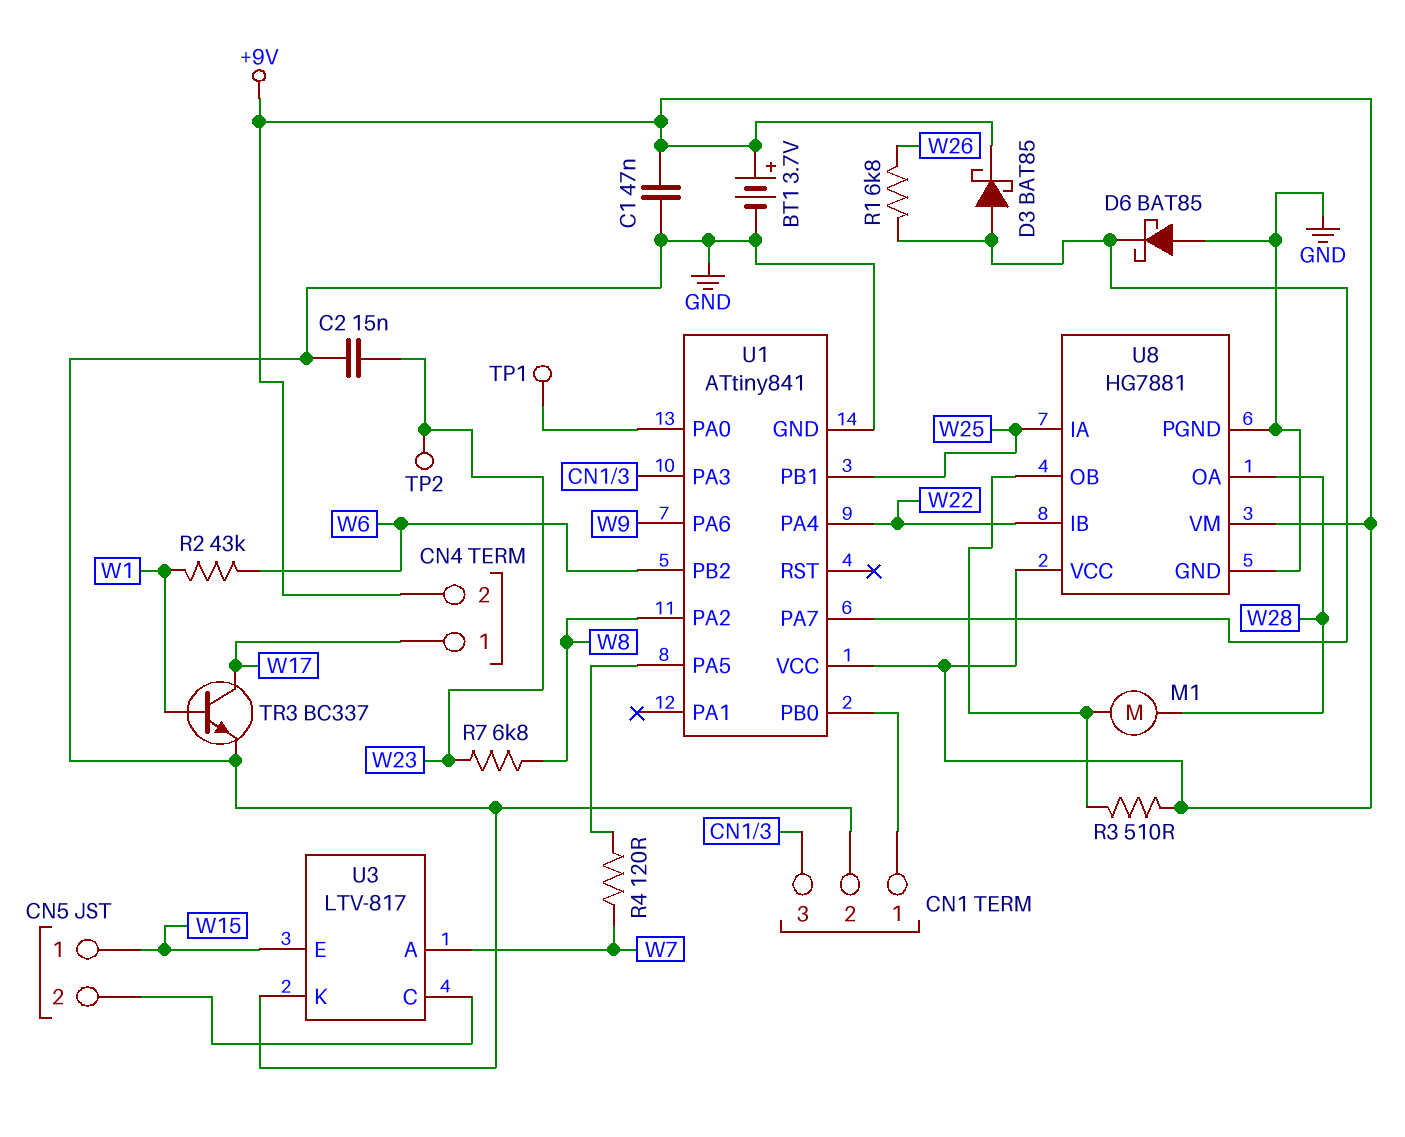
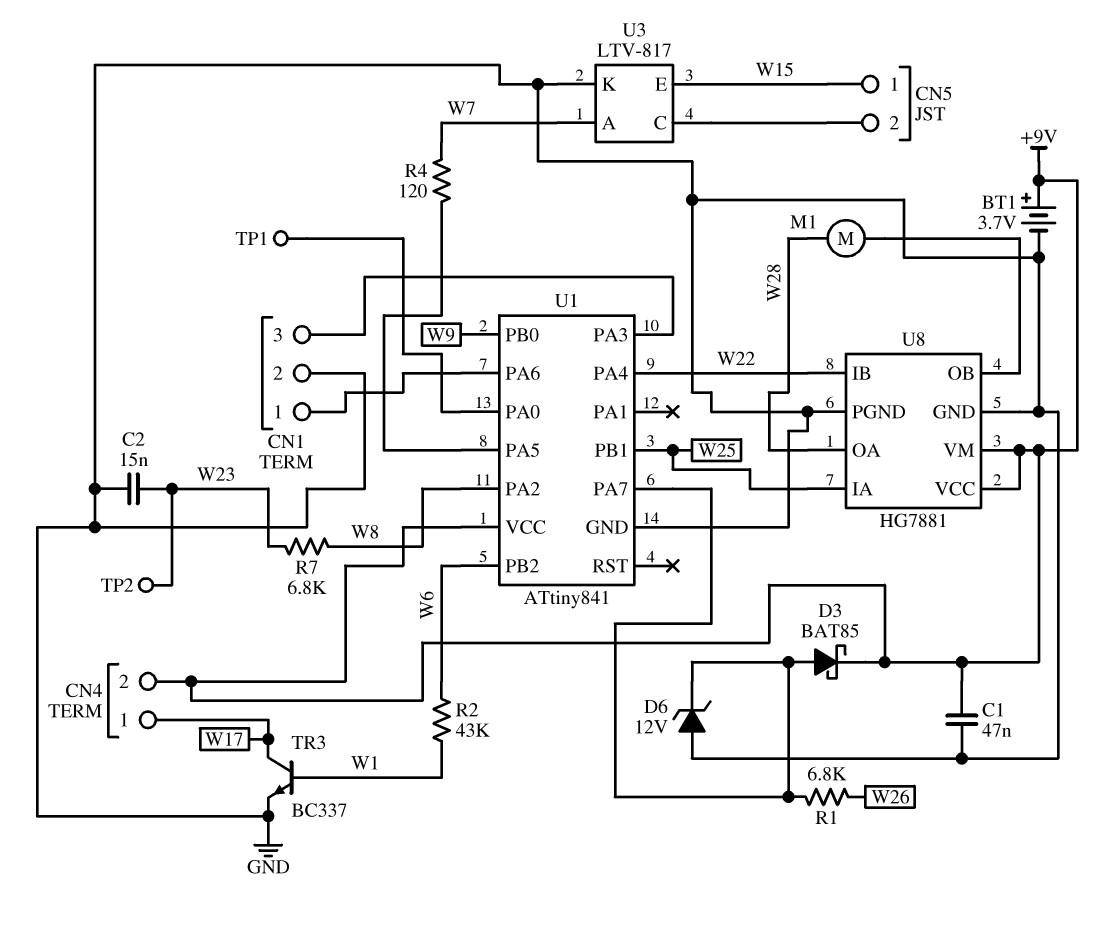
D6: schottky BAT85 (A GND, K U1/PA7) -> zener 12V (A GND, K U1/PA7)
R3: 510 (+9V, U8/OB) -> none
U1 pin PA6: W9 -> CN1/1
U1 pin PB0: CN1/1 -> W9

